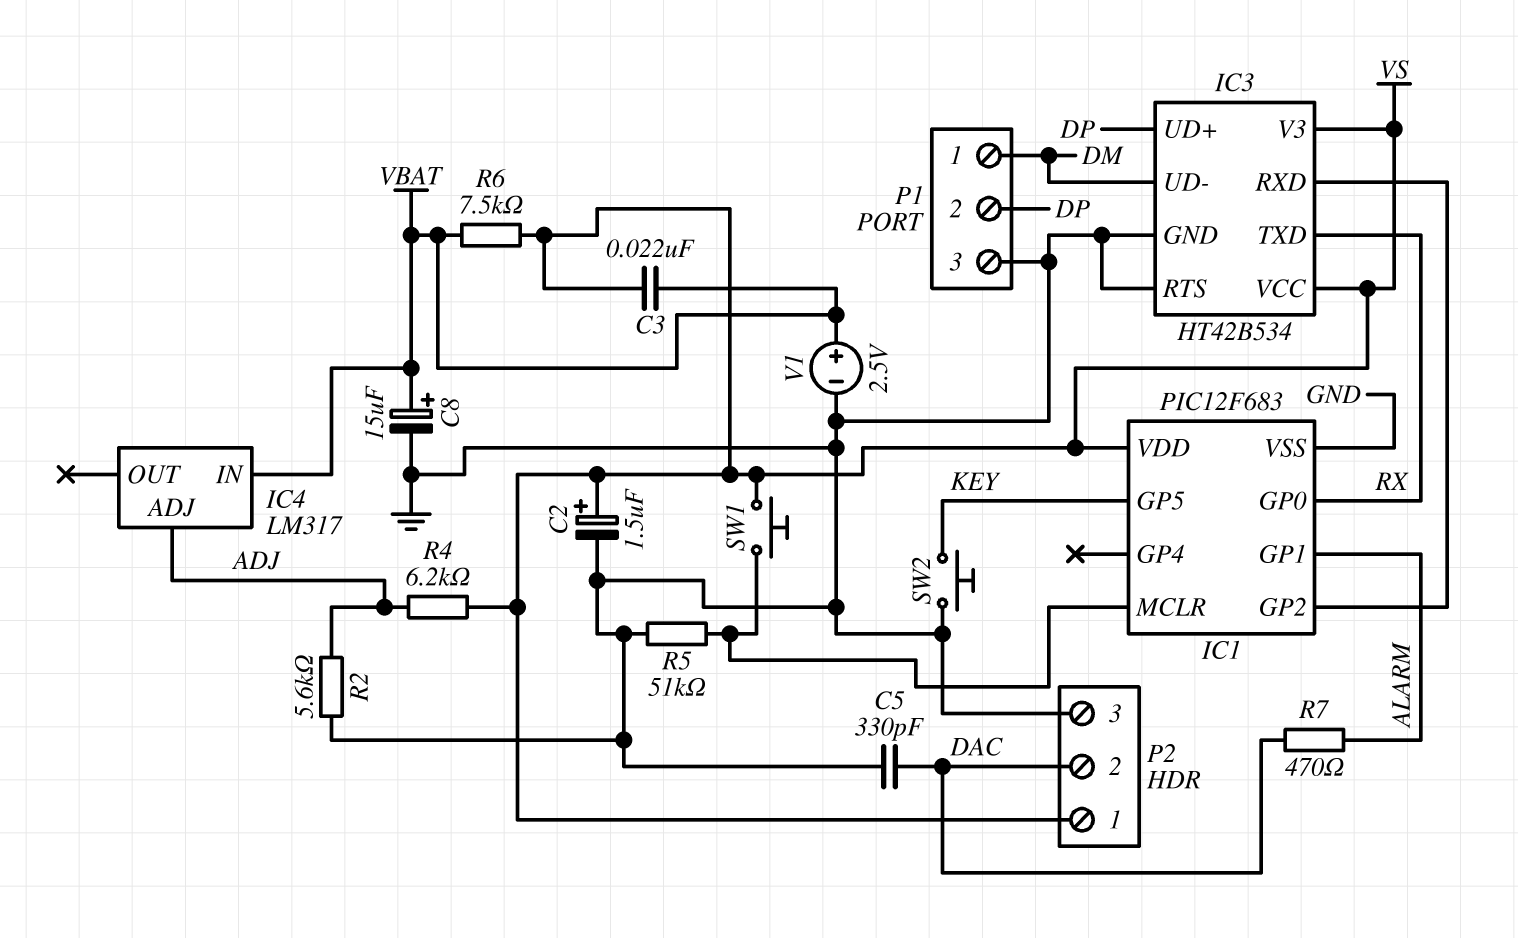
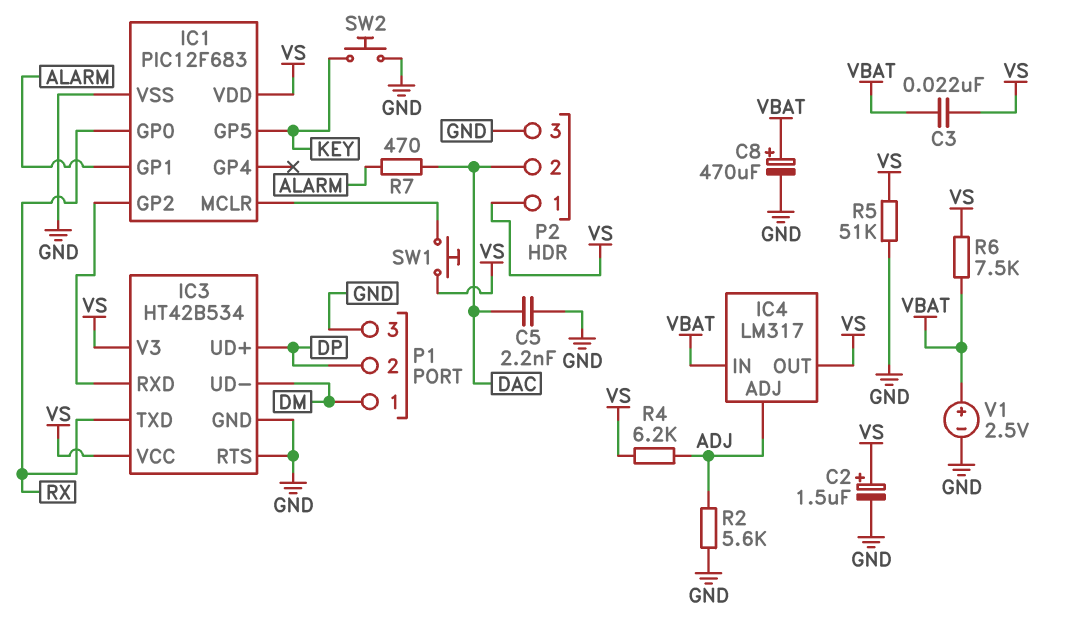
C5: 330pF (DAC, GND) -> 2.2nF (DAC, GND)
C8: 15uF (plus VBAT, minus GND) -> 470uF (plus VBAT, minus GND)
IC4 pin OUT: none -> VS
R5: 51k (GND, IC1/MCLR) -> 51k (GND, VS)

